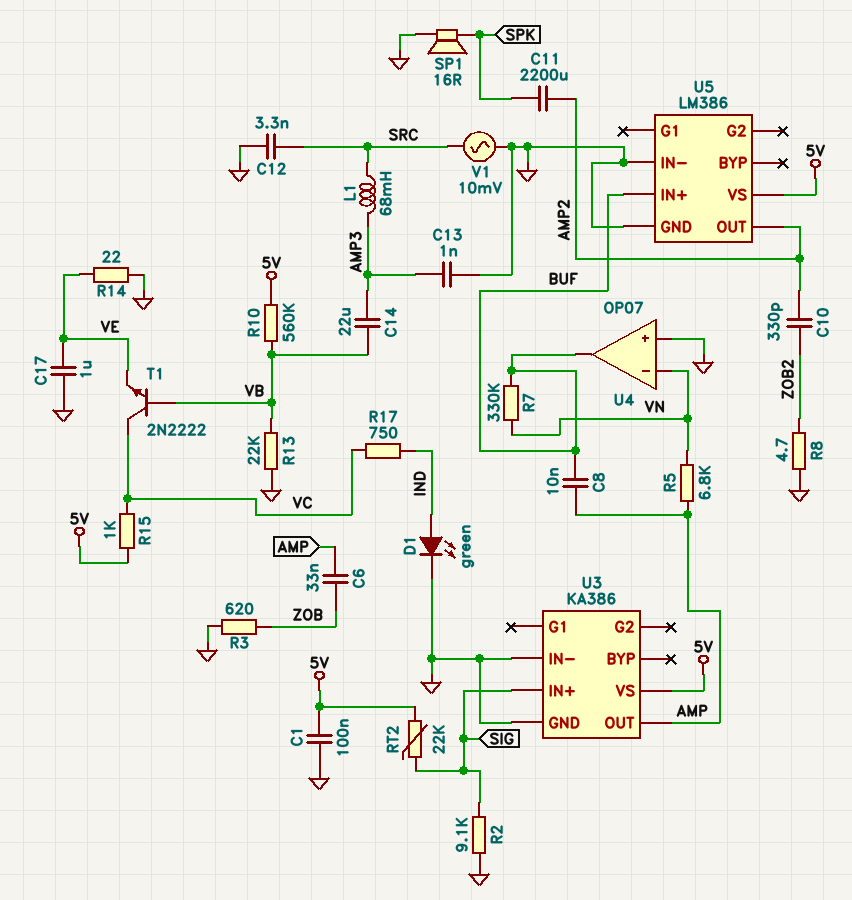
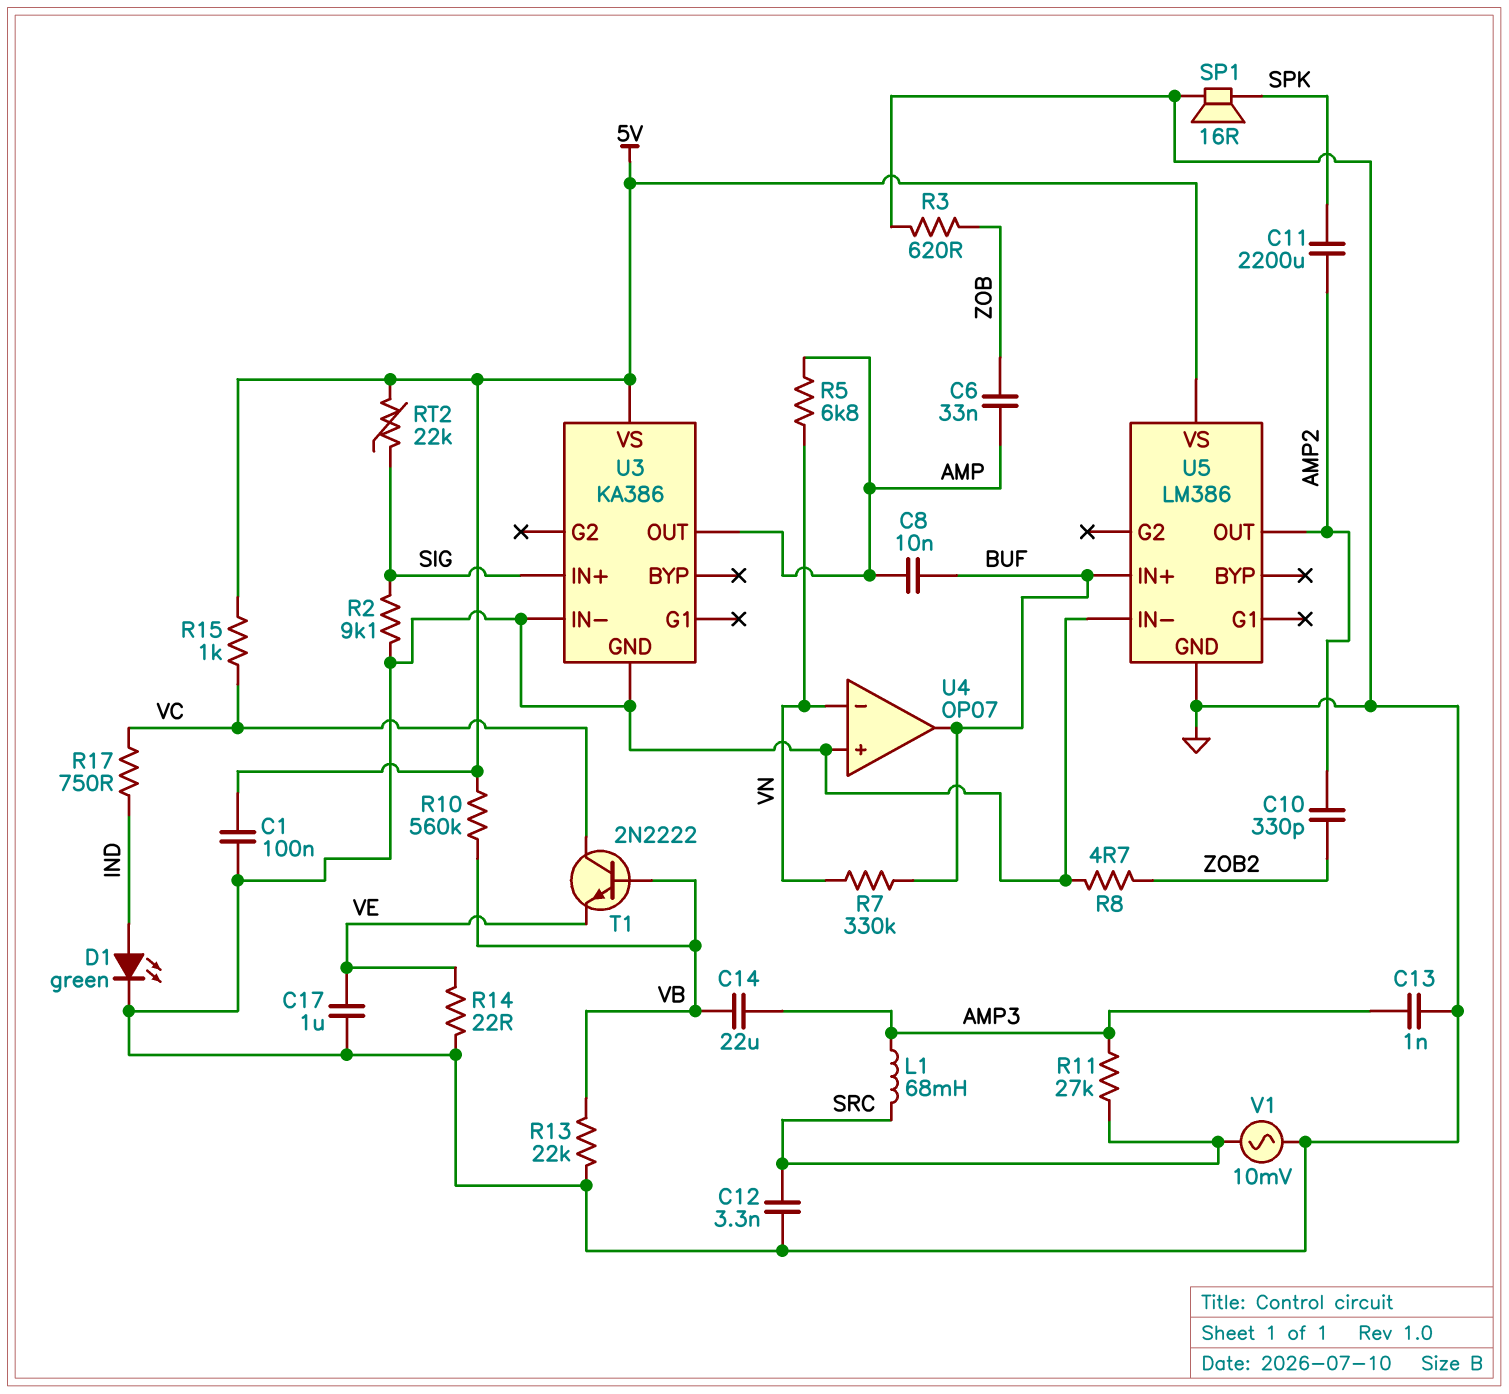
R11: none -> 27k (AMP3, SRC)

